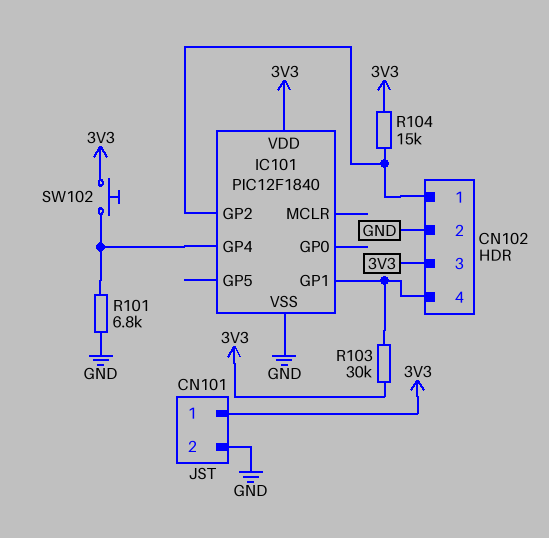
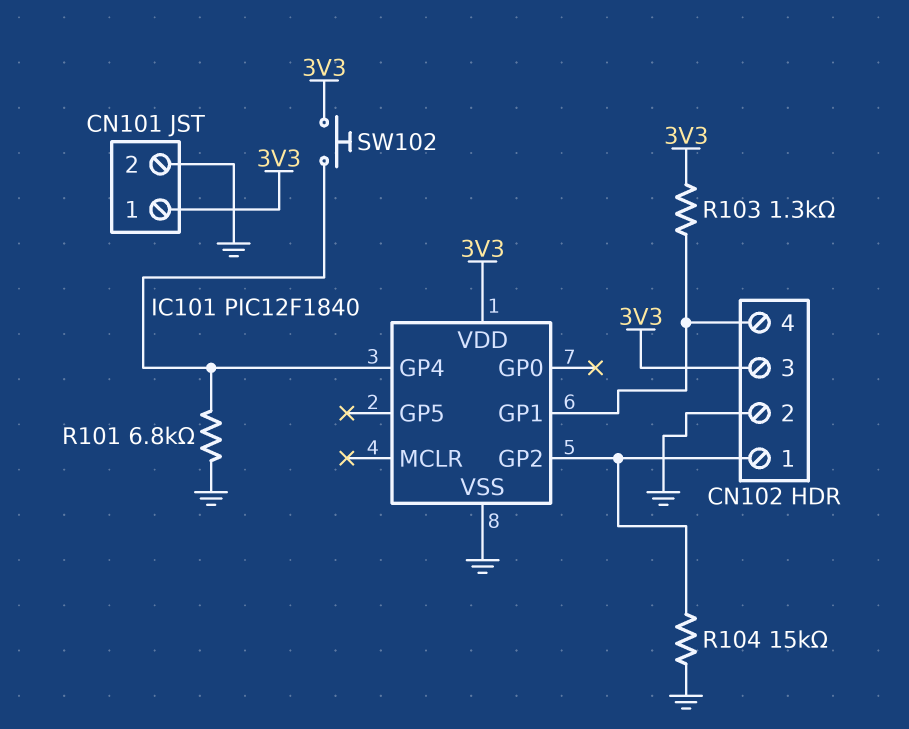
R103: 30k (3V3, CN102/4) -> 1.3k (3V3, CN102/4)
R104: 15k (3V3, CN102/1) -> 15k (CN102/1, GND)

